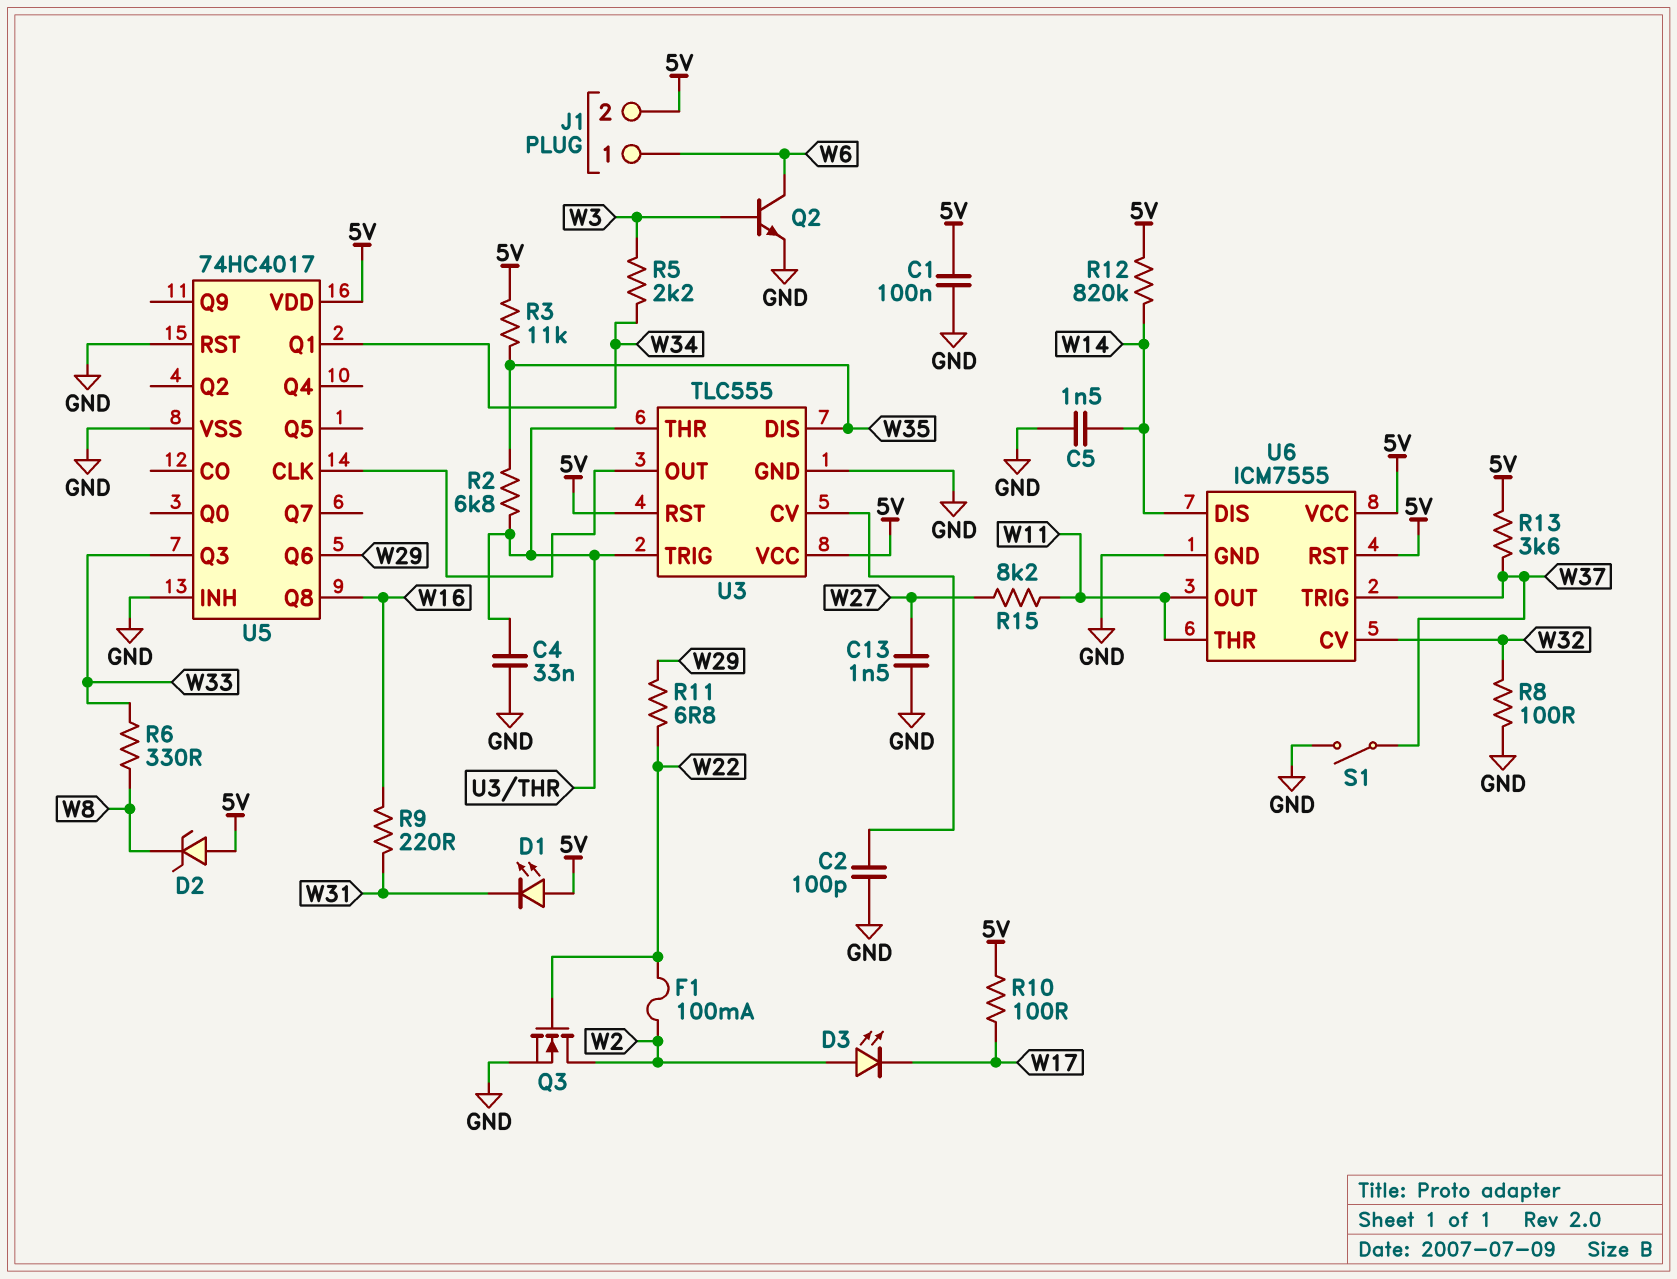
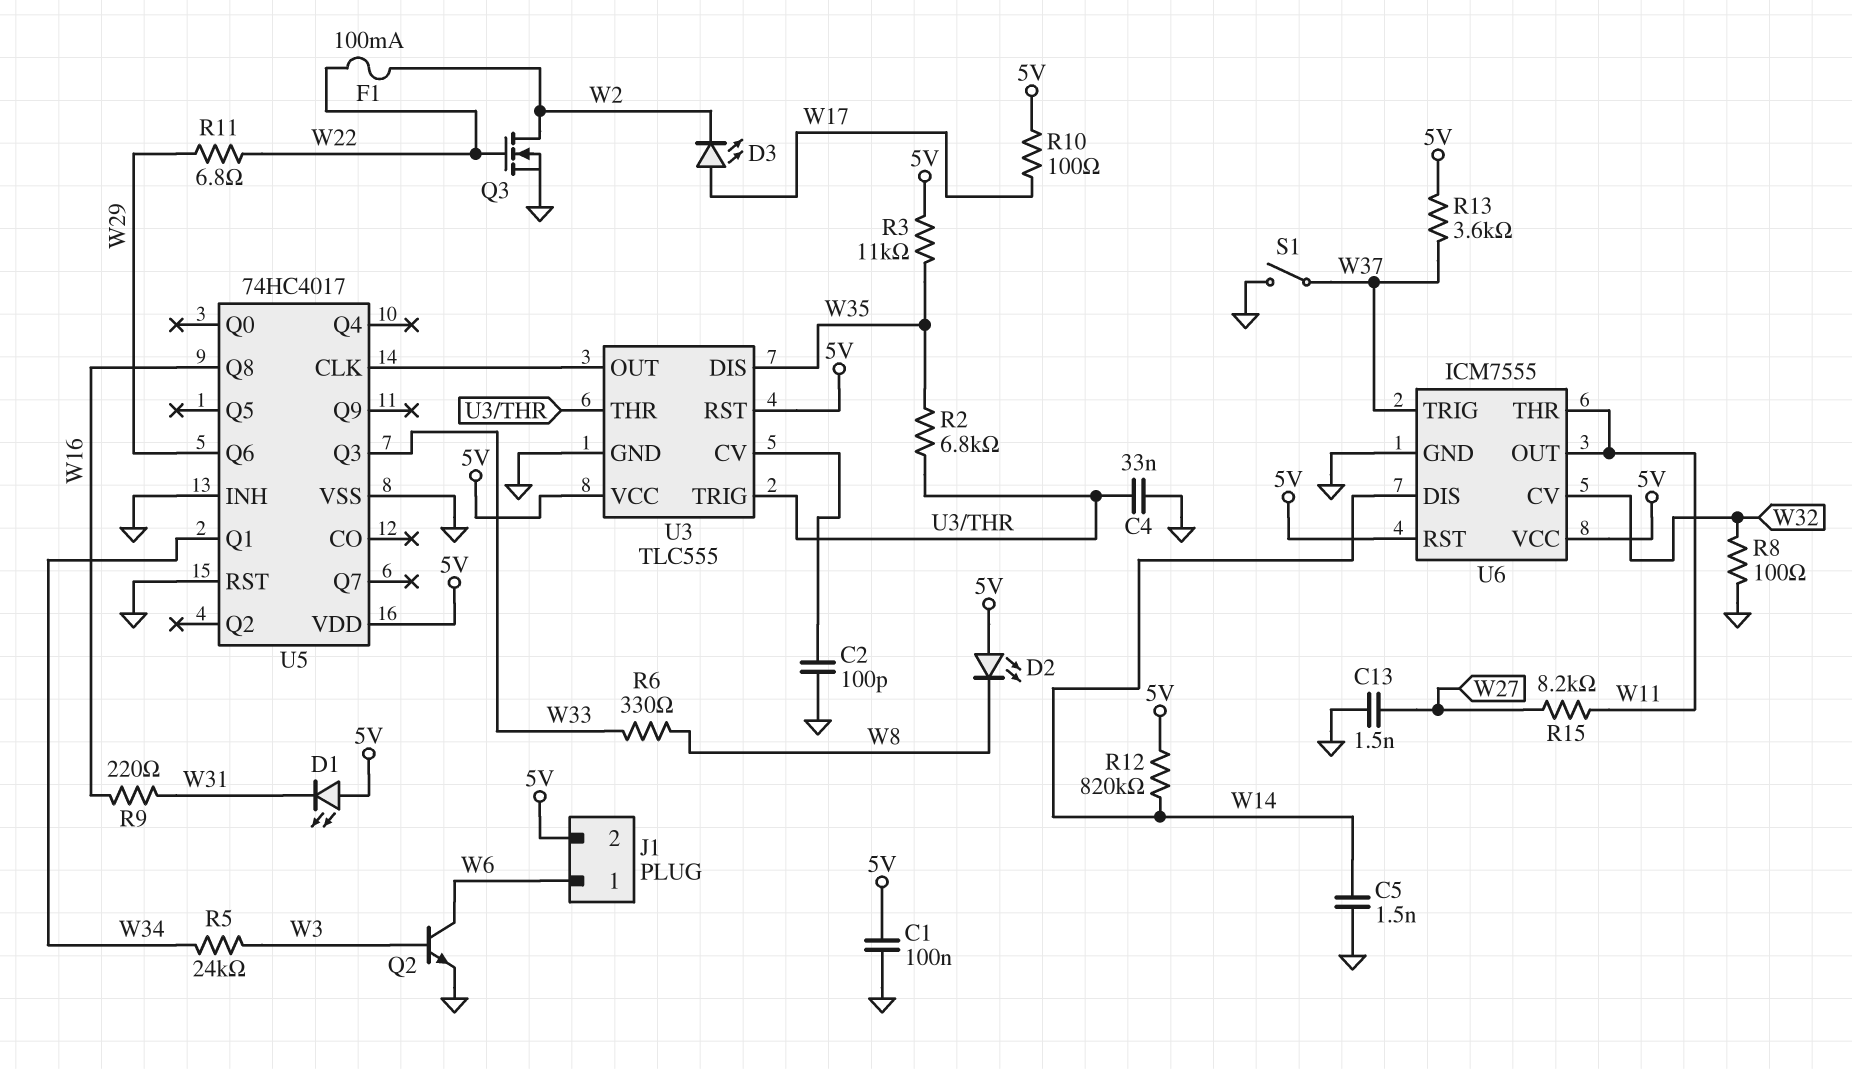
D2: zener (A 5V, K W8) -> LED (A 5V, K W8)
D3: LED (A W2, K W17) -> LED (A W17, K W2)
R5: 2.2k (W3, W34) -> 24k (W3, W34)

